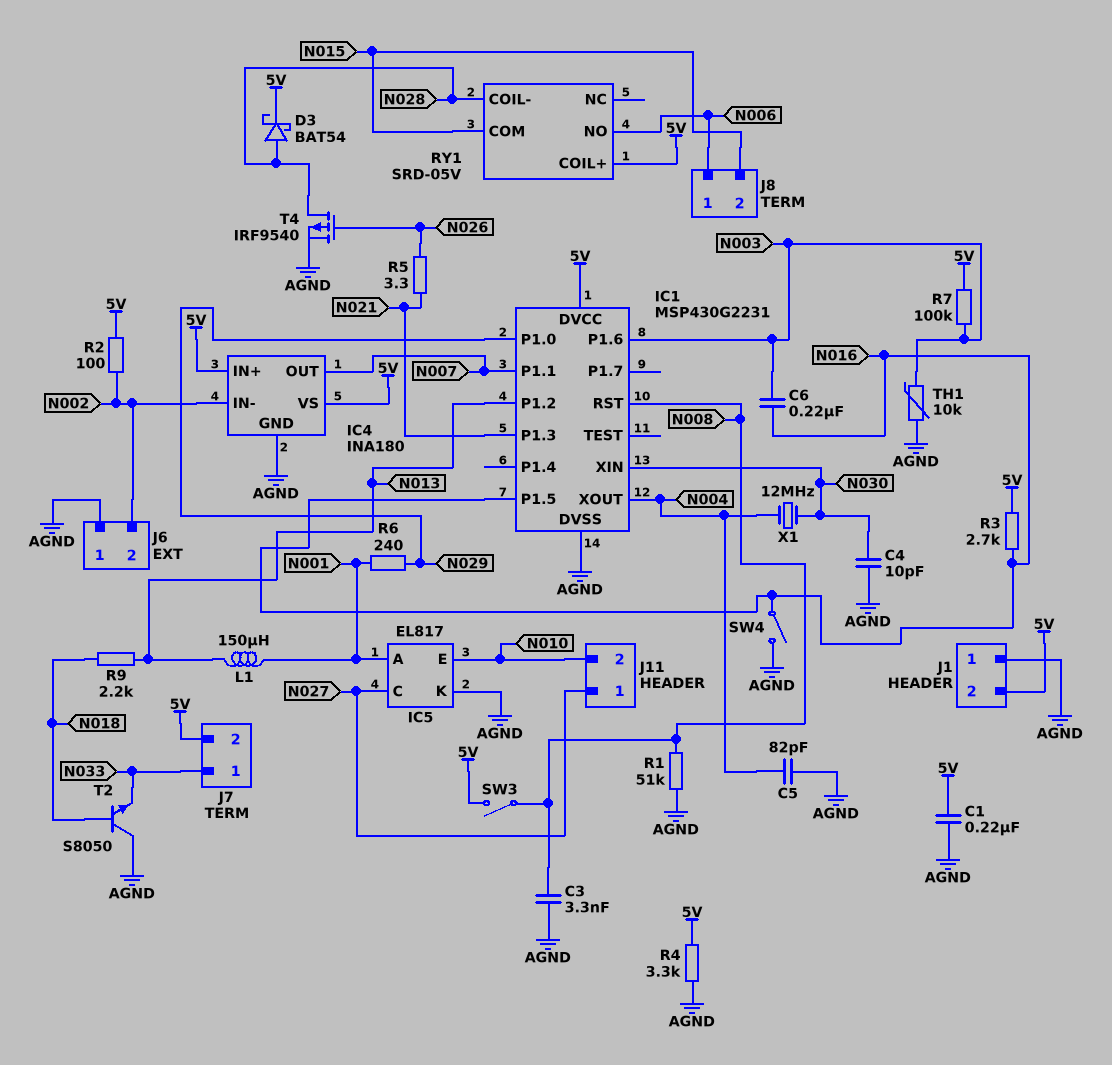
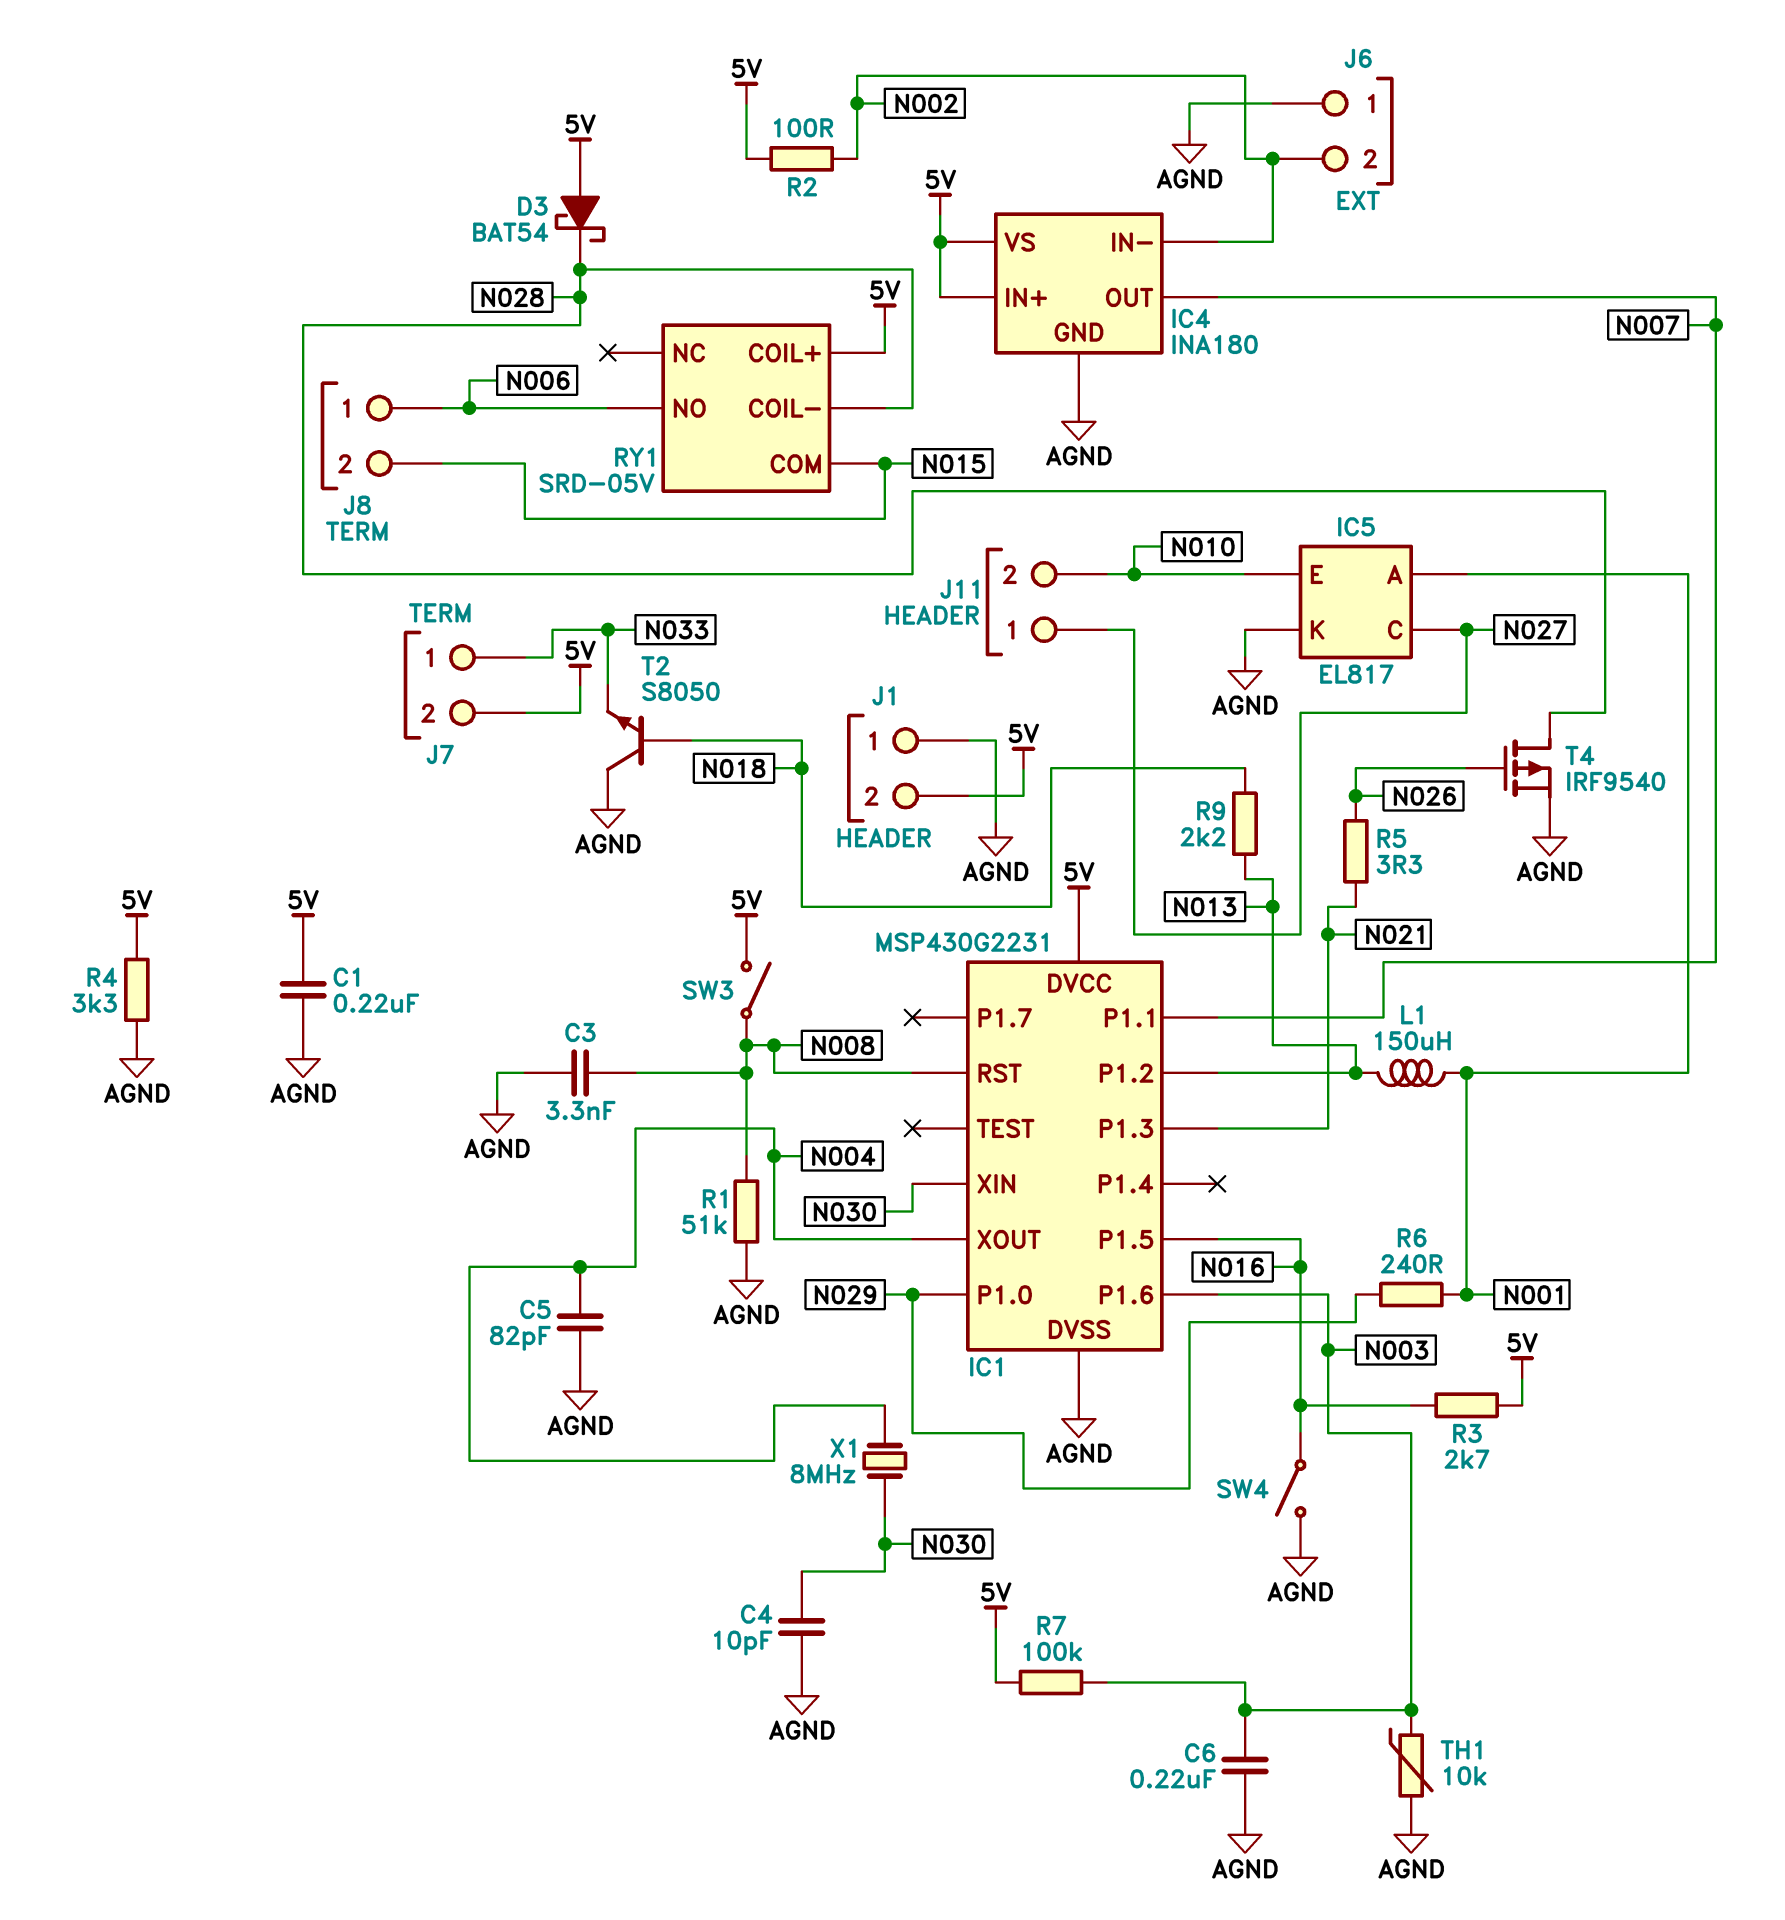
C6: 220nF (N003, N016) -> 220nF (AGND, N003)
D3: schottky BAT54 (A N028, K 5V) -> schottky BAT54 (A 5V, K N028)
X1: 12MHz (N004, N030) -> 8MHz (N004, N030)

